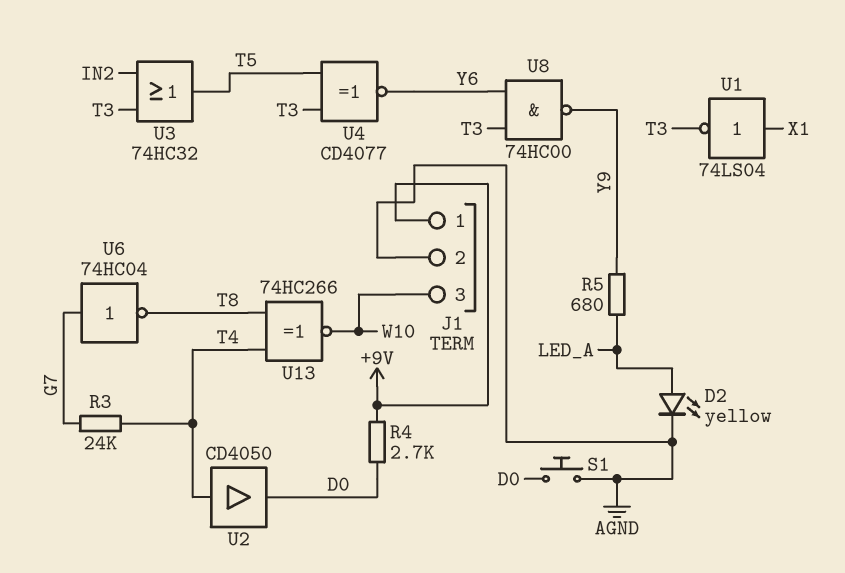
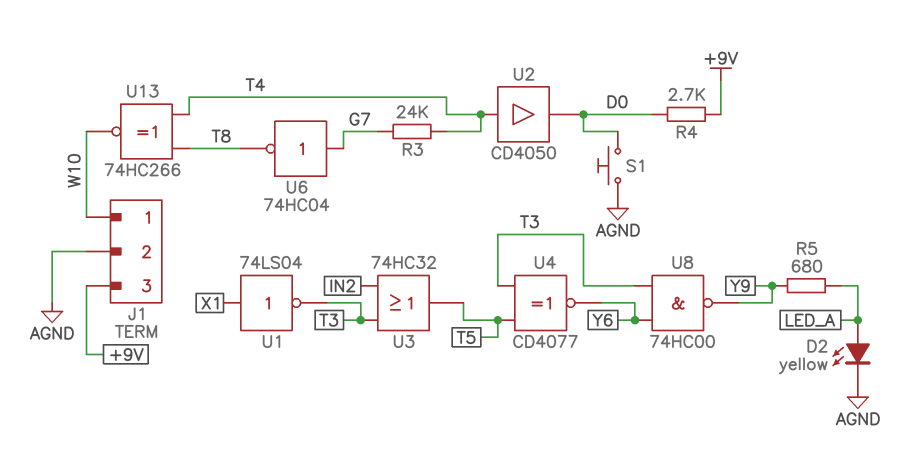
J1 pin 1: +9V -> W10
J1 pin 3: W10 -> +9V

